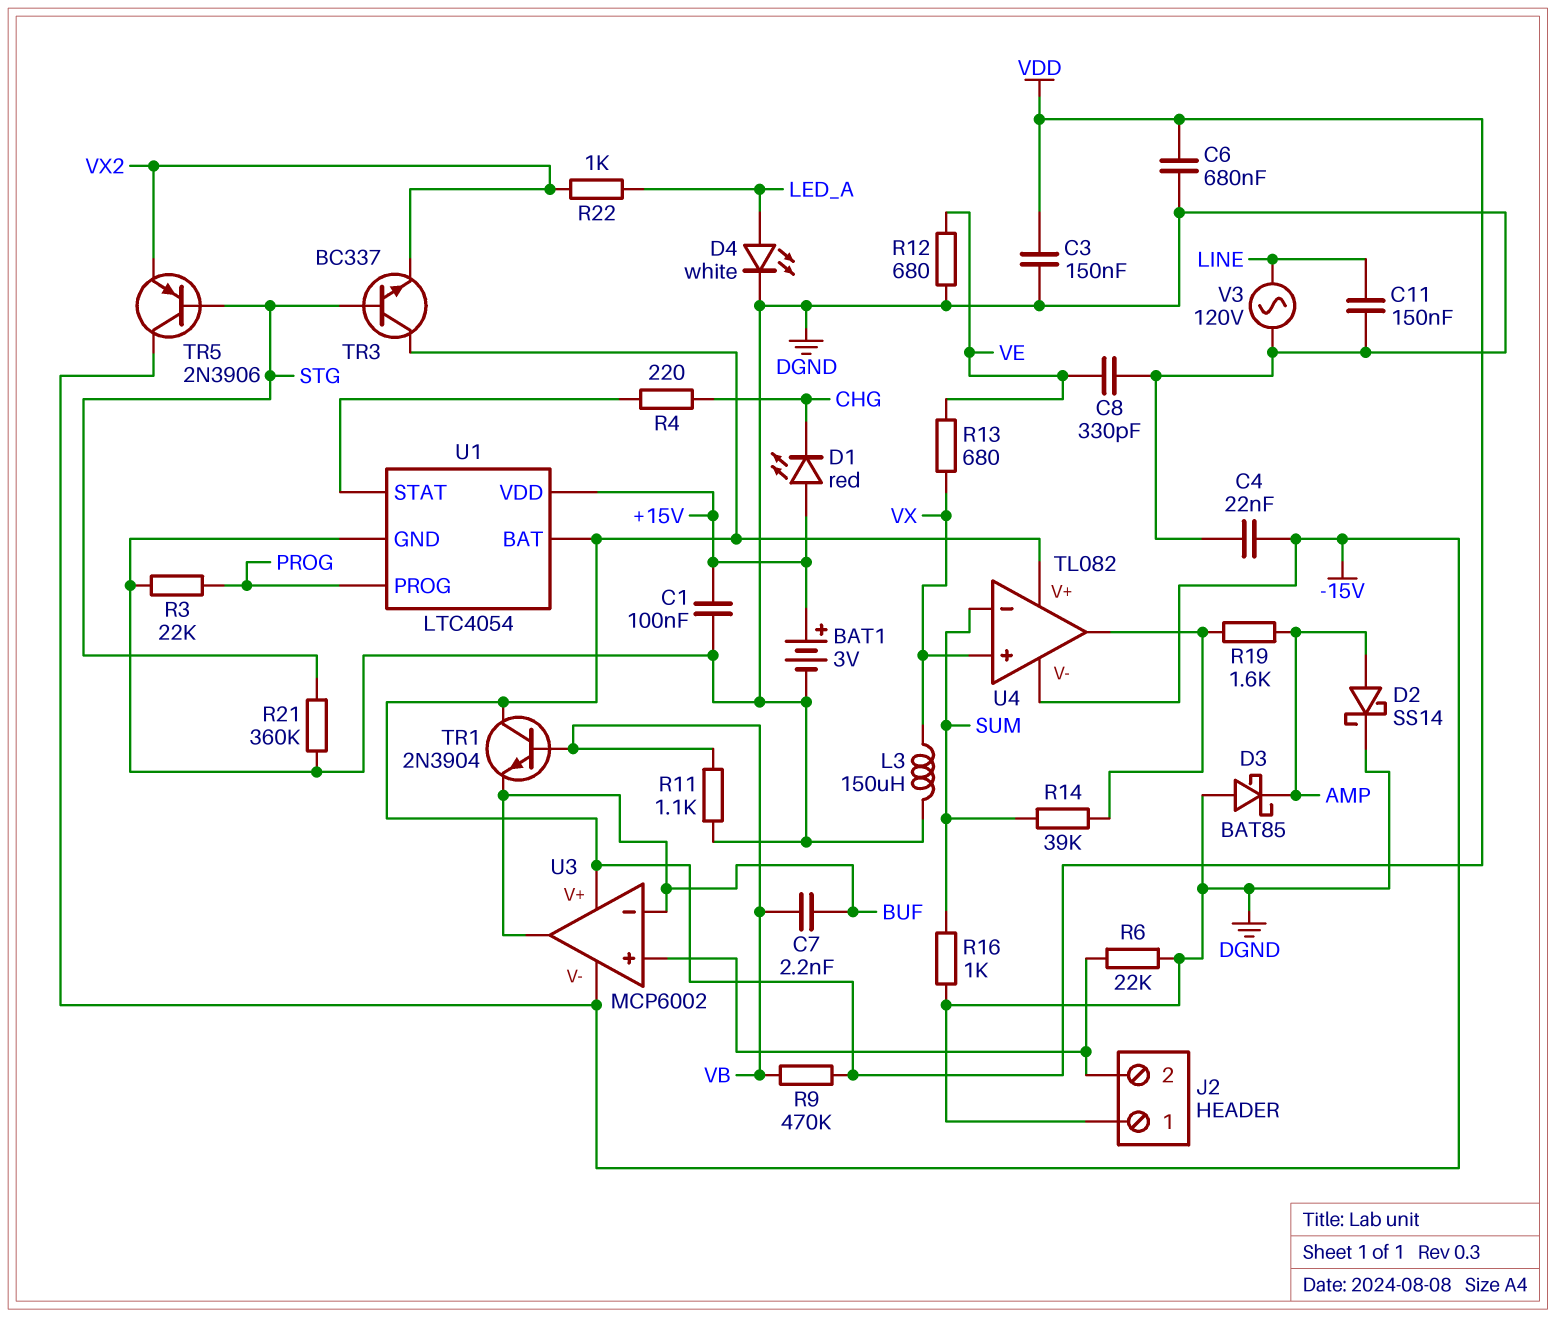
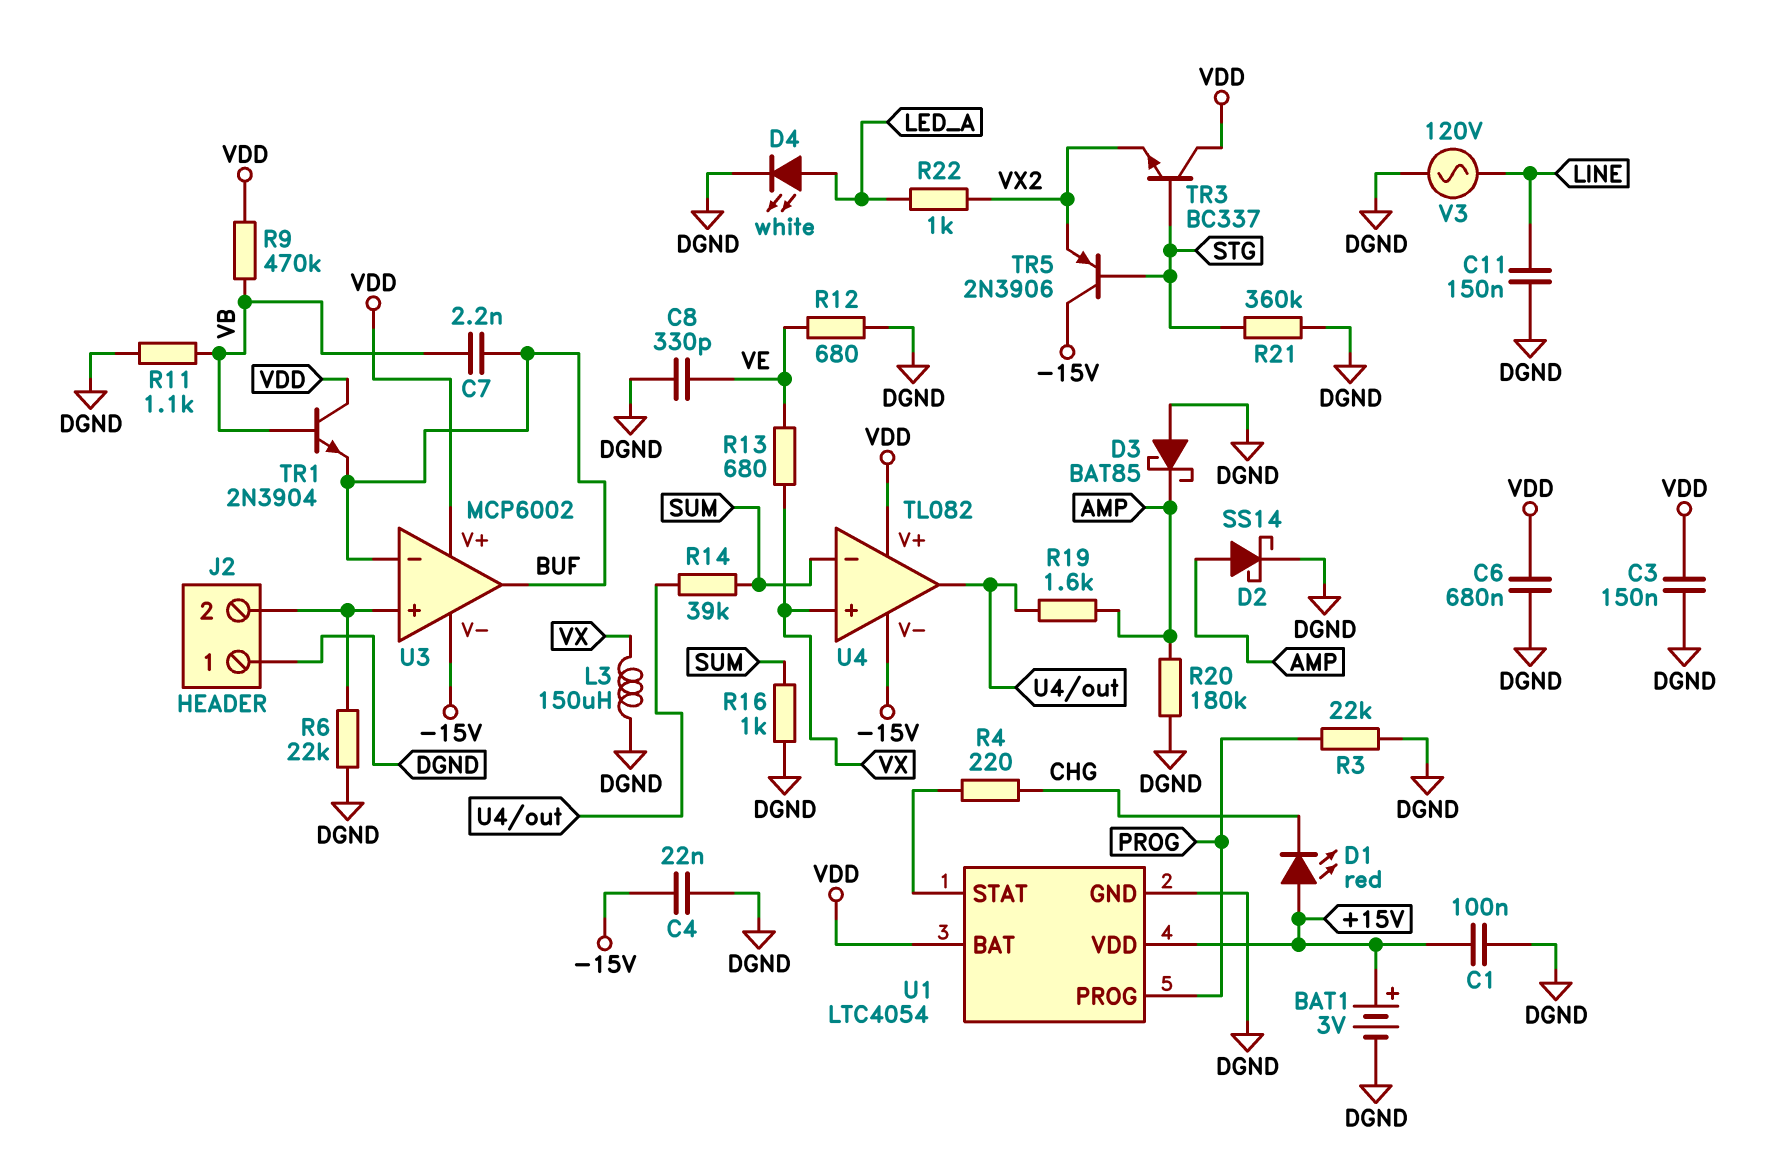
R20: none -> 180k (AMP, DGND)

